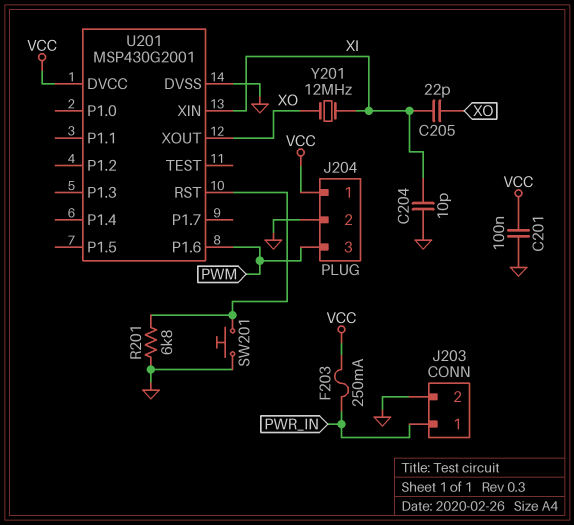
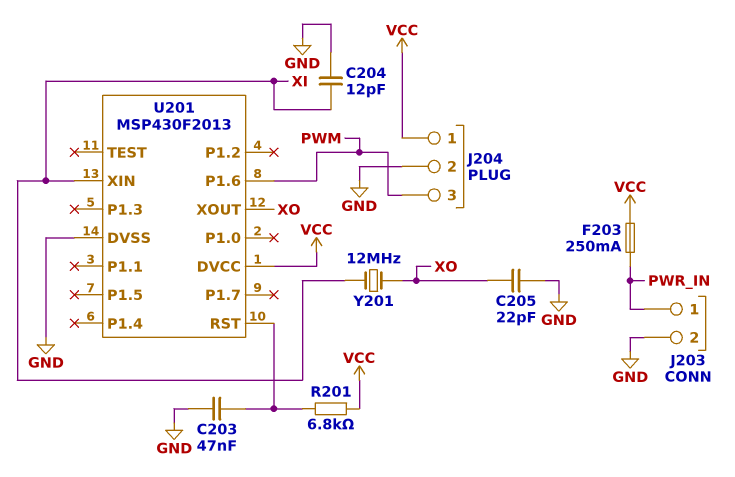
C201: 100nF (GND, VCC) -> none
C203: none -> 47nF (GND, U201/RST)
C204: 10pF (GND, XI) -> 12pF (GND, XI)
C205: 22pF (XI, XO) -> 22pF (GND, XO)
R201: 6.8k (GND, U201/RST) -> 6.8k (U201/RST, VCC)
SW201: button (GND, U201/RST) -> none
U201: MSP430G2001 -> MSP430F2013

